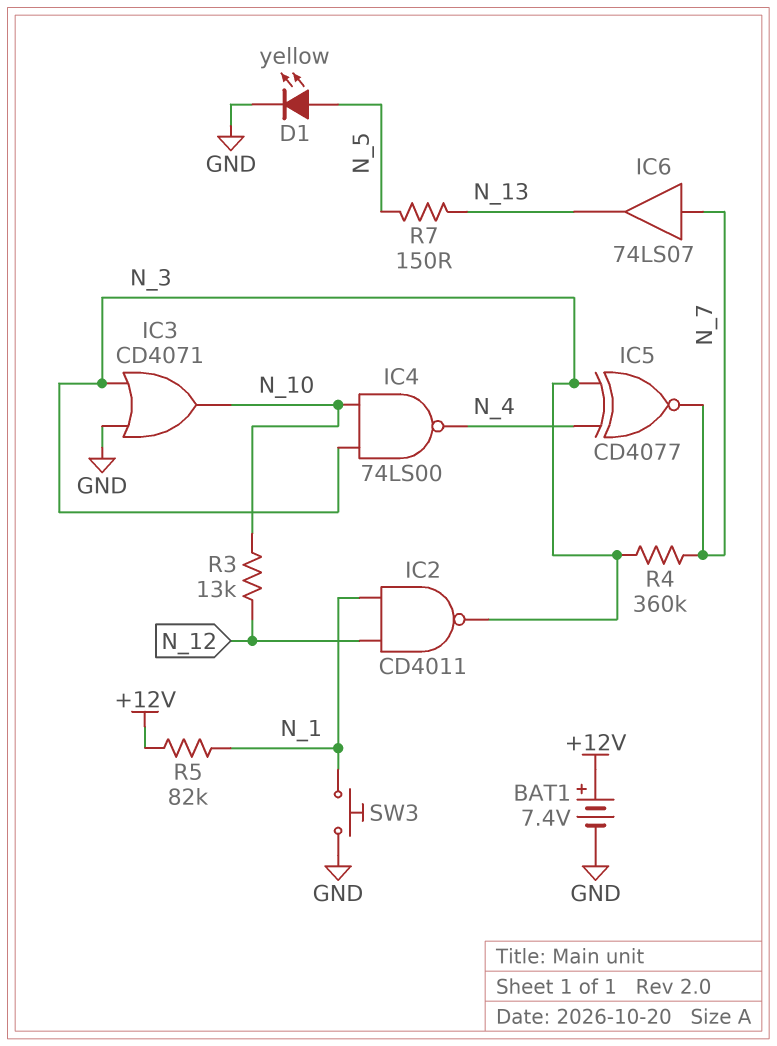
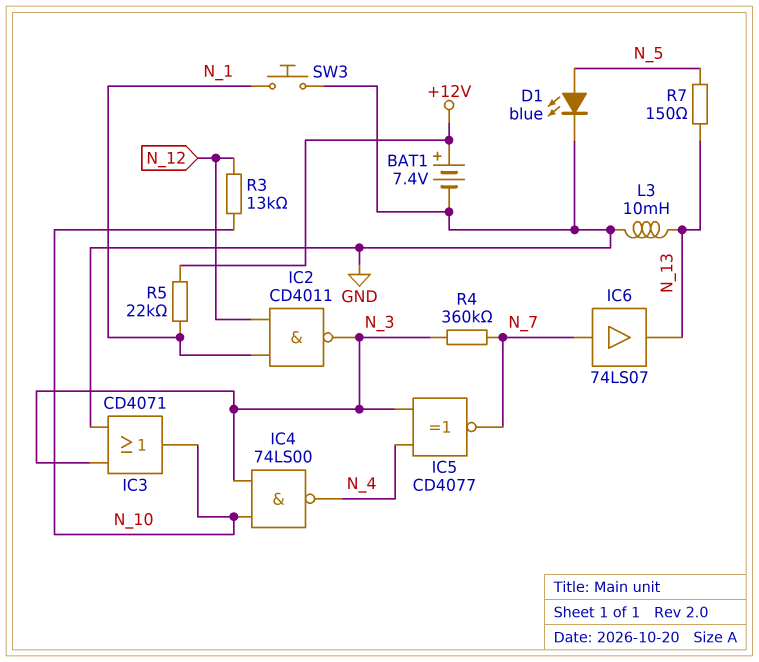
D1: LED yellow (A N_5, K GND) -> LED blue (A N_5, K GND)
L3: none -> 10mH (GND, N_13)
R5: 82k (+12V, N_1) -> 22k (+12V, N_1)

